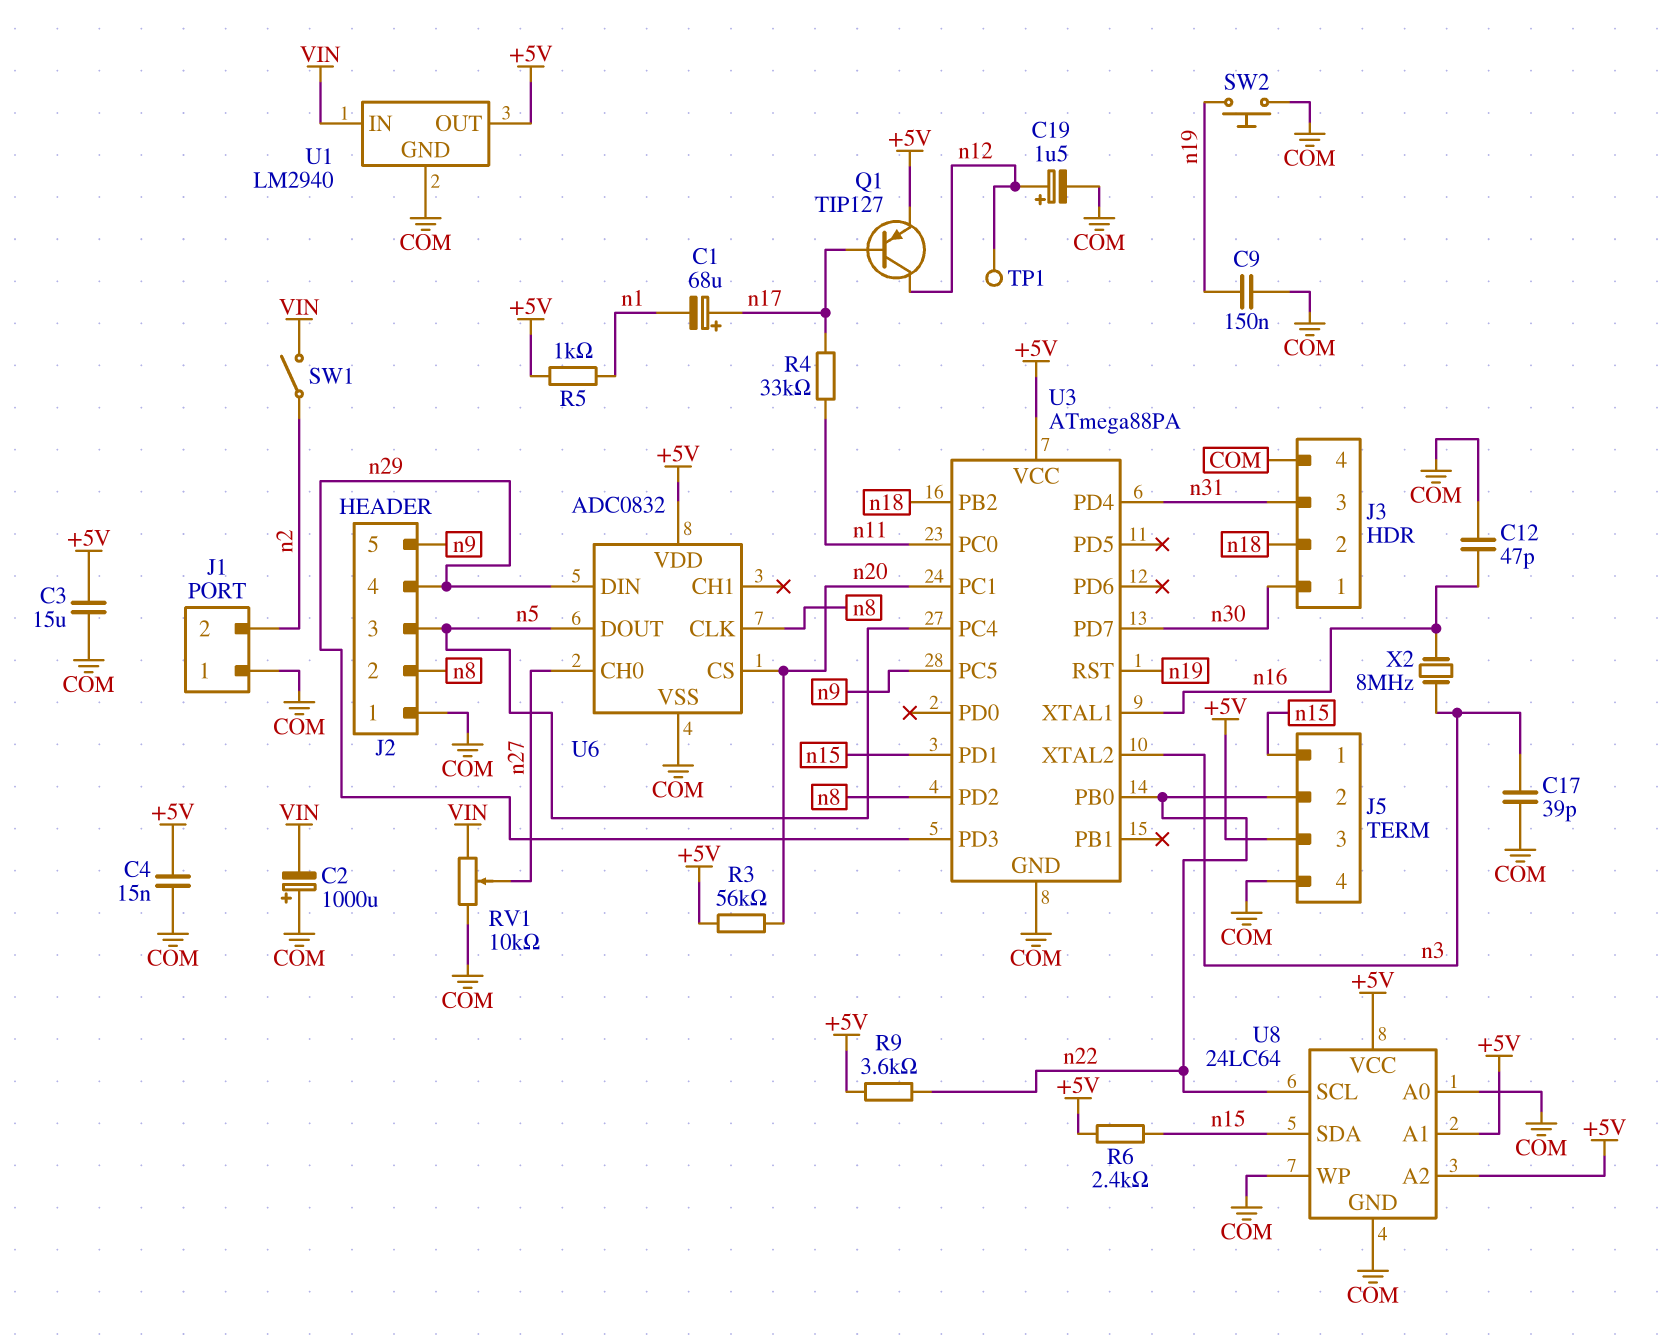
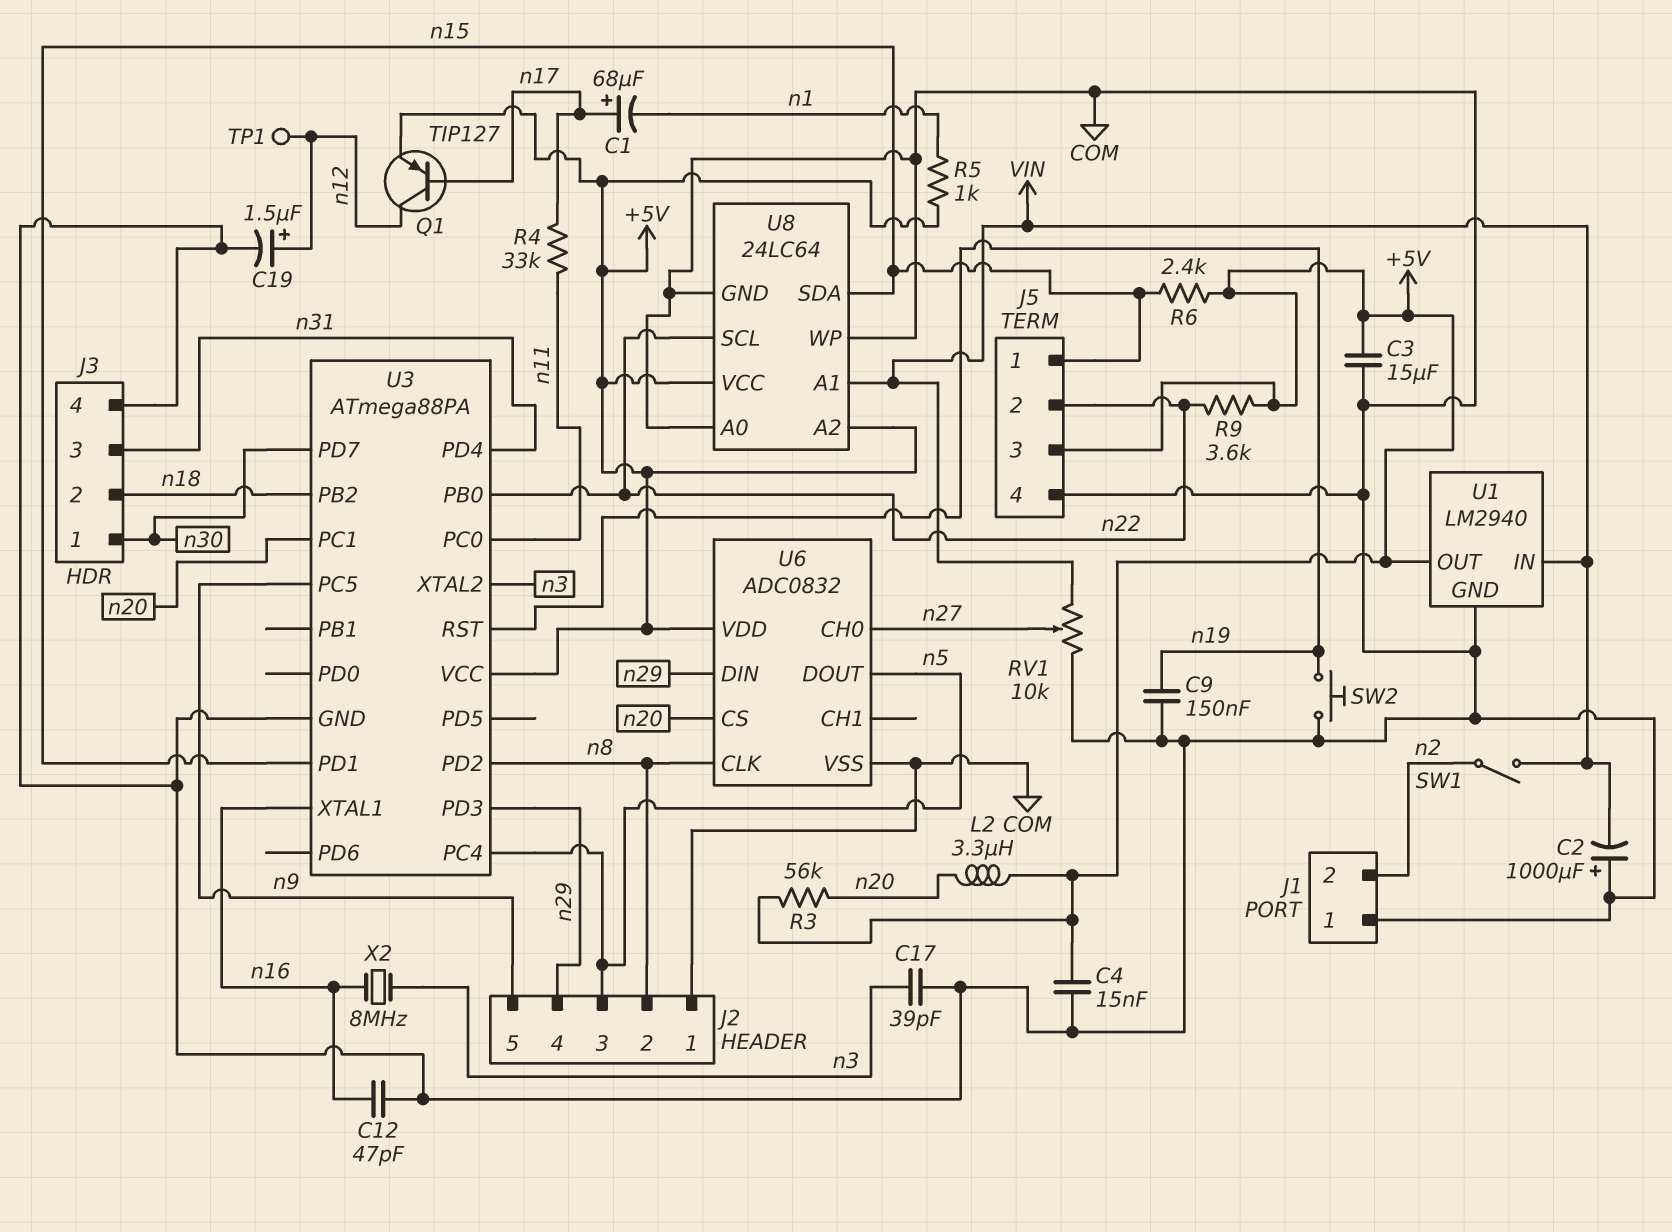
L2: none -> 3.3uH (+5V, n20)
U8 pin A1: +5V -> VIN

